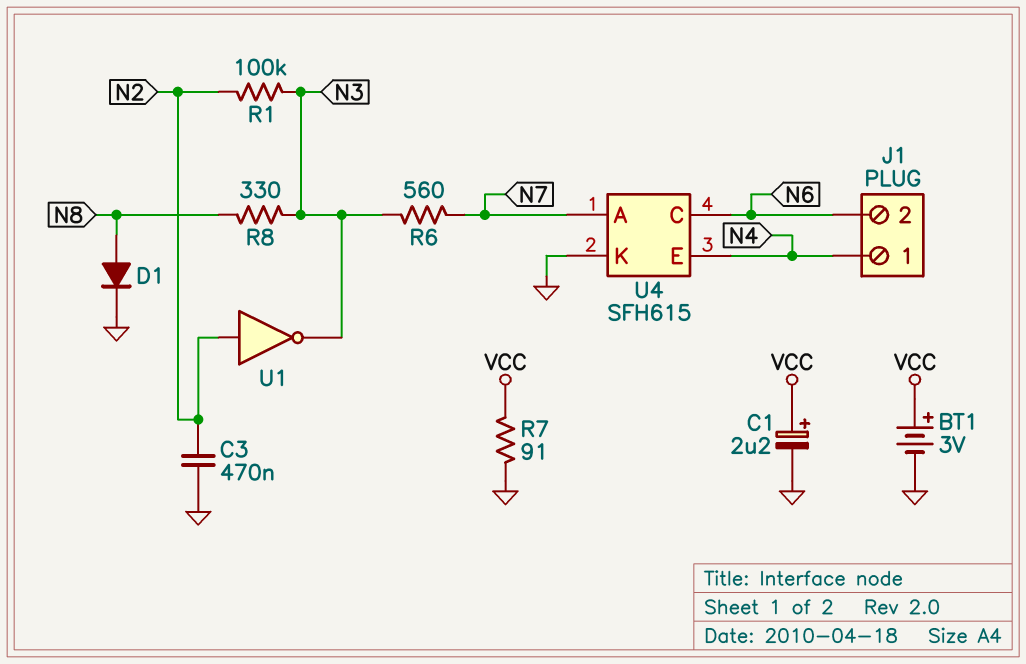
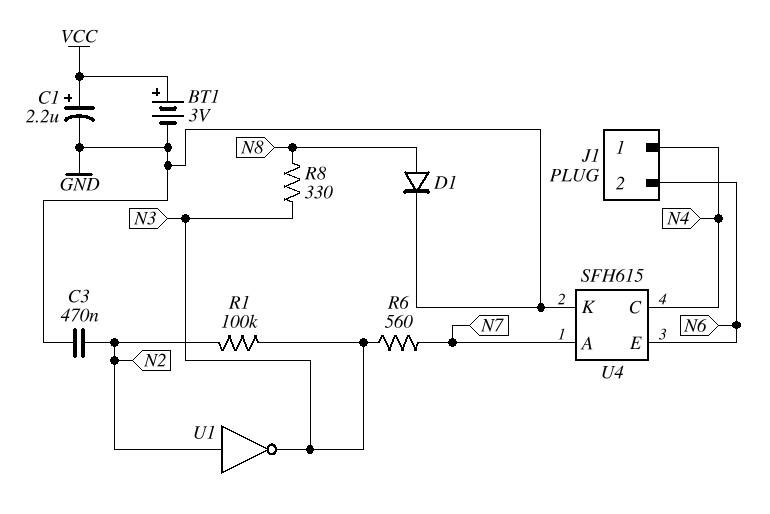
R7: 91 (GND, VCC) -> none
U4 pin C: N6 -> N4
U4 pin E: N4 -> N6

